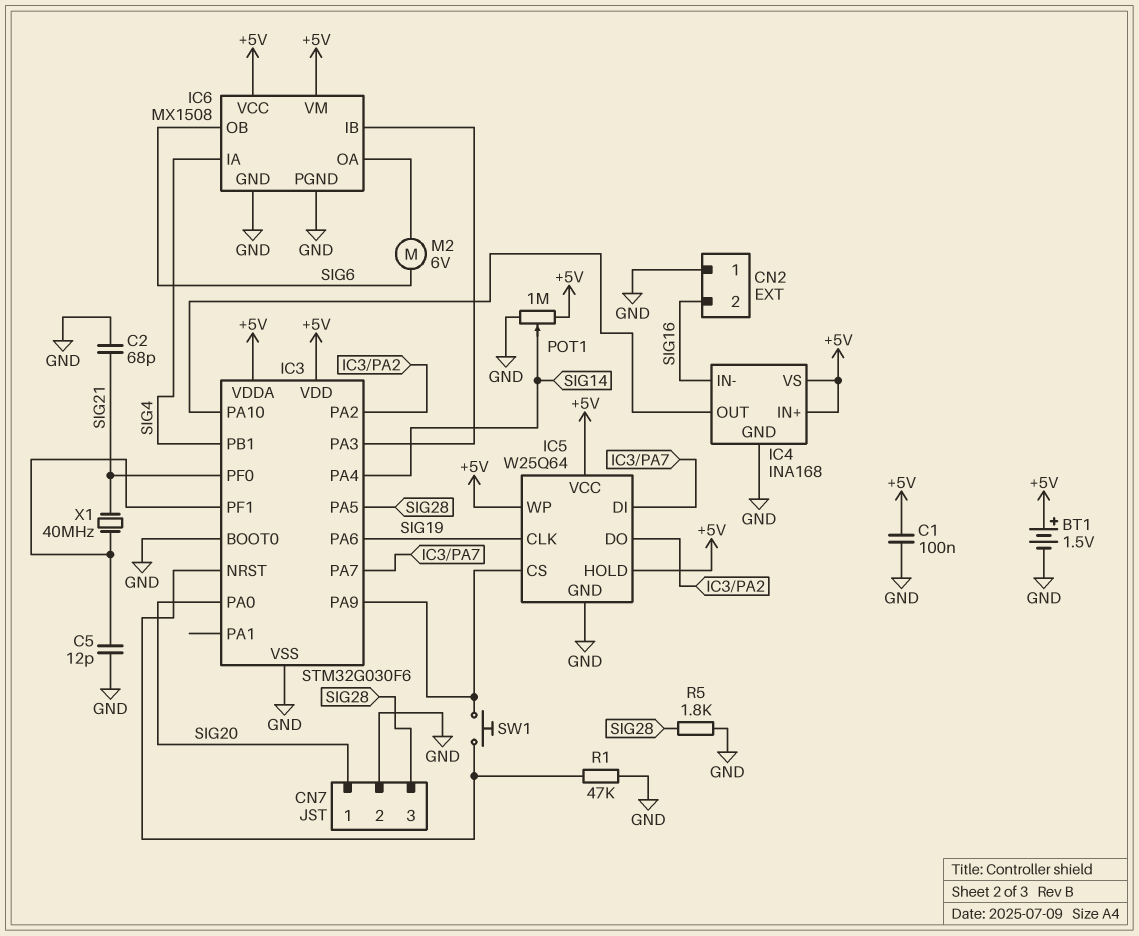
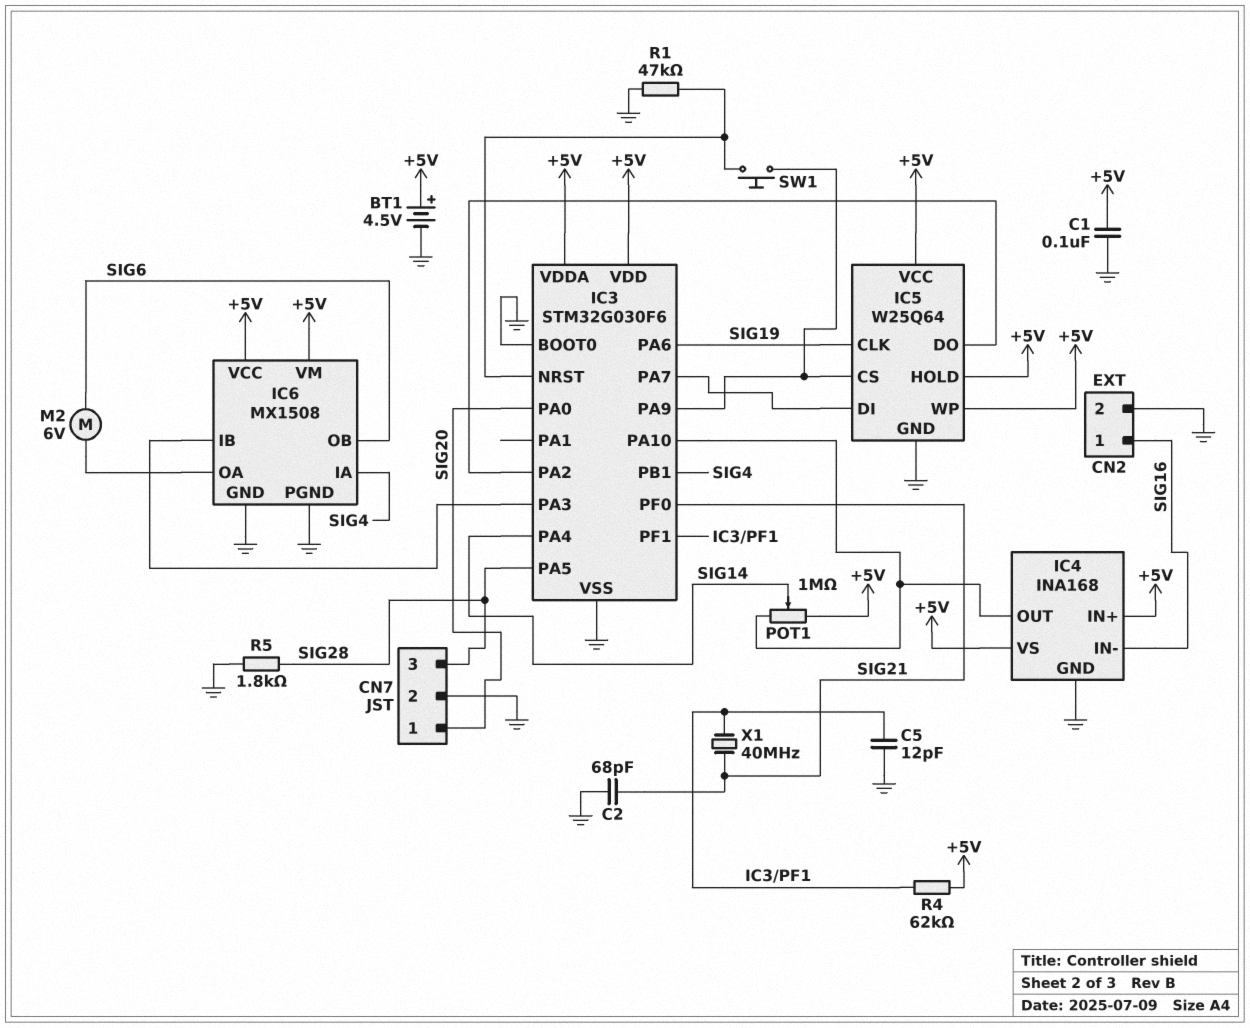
BT1: 1.5V (plus +5V, minus GND) -> 4.5V (plus +5V, minus GND)
CN2 pin 1: GND -> SIG16
CN2 pin 2: SIG16 -> GND
POT1: 1M (+5V, GND, wiper SIG14) -> 1M (+5V, IC3/PA10, wiper SIG14)
R4: none -> 62k (+5V, IC3/PF1)

